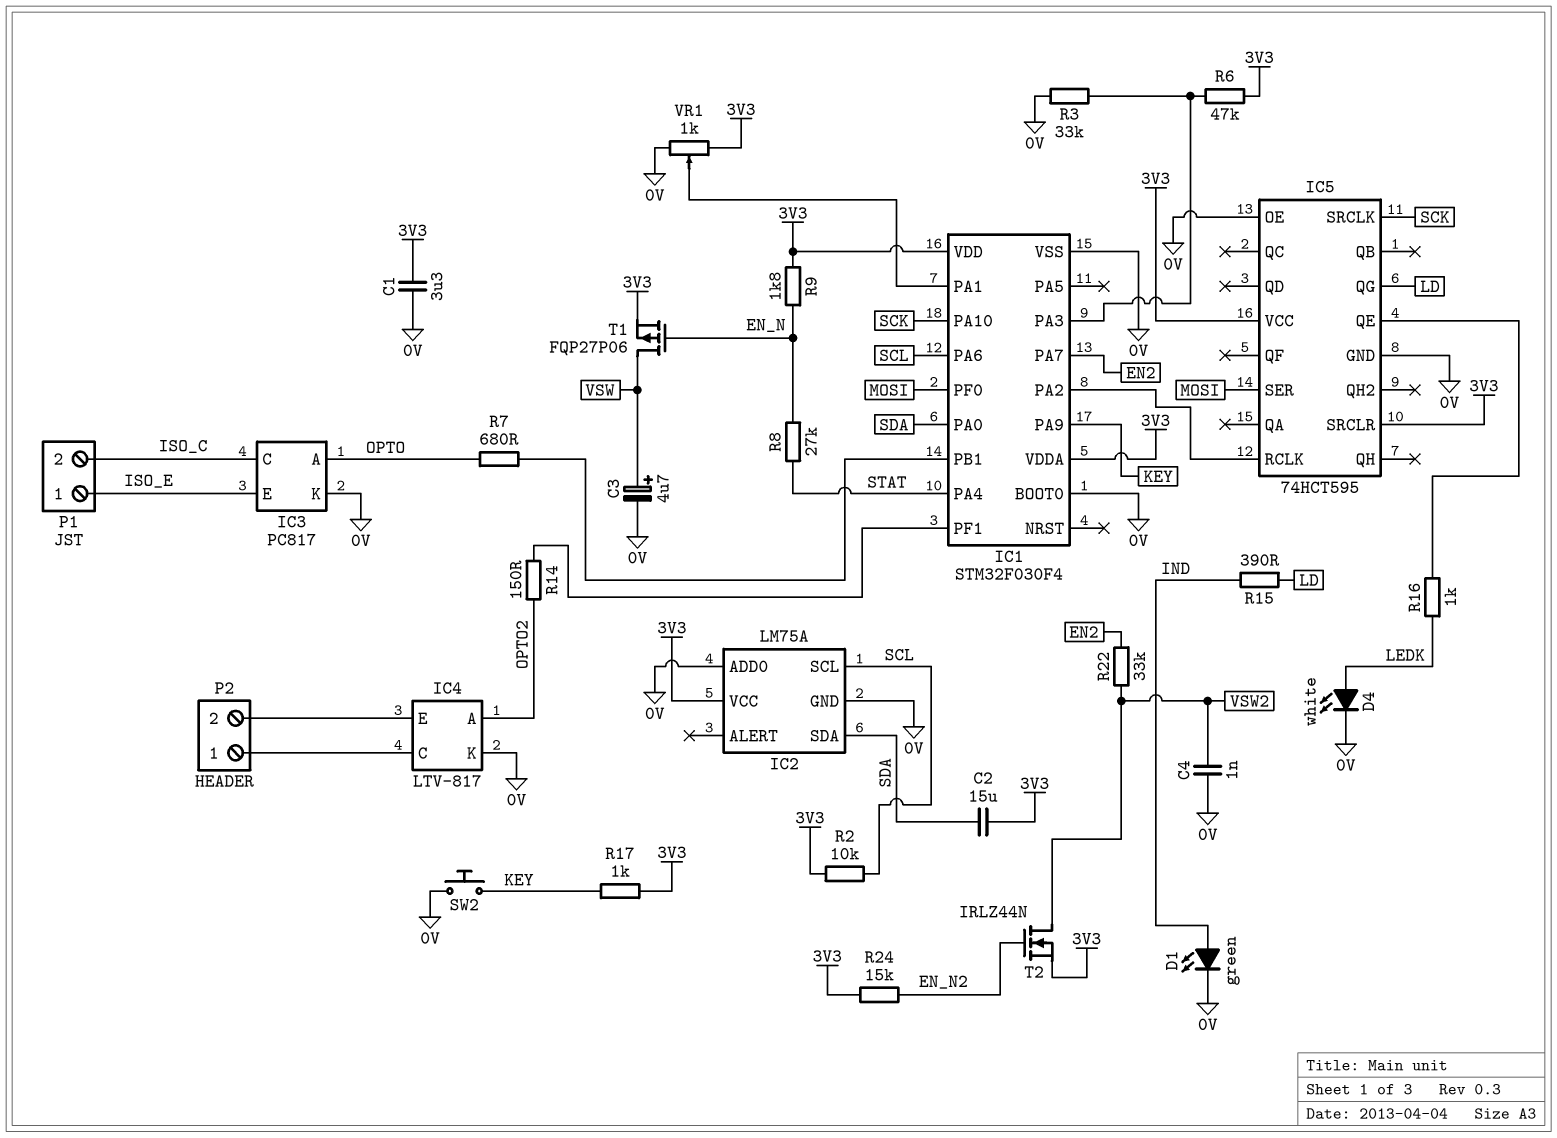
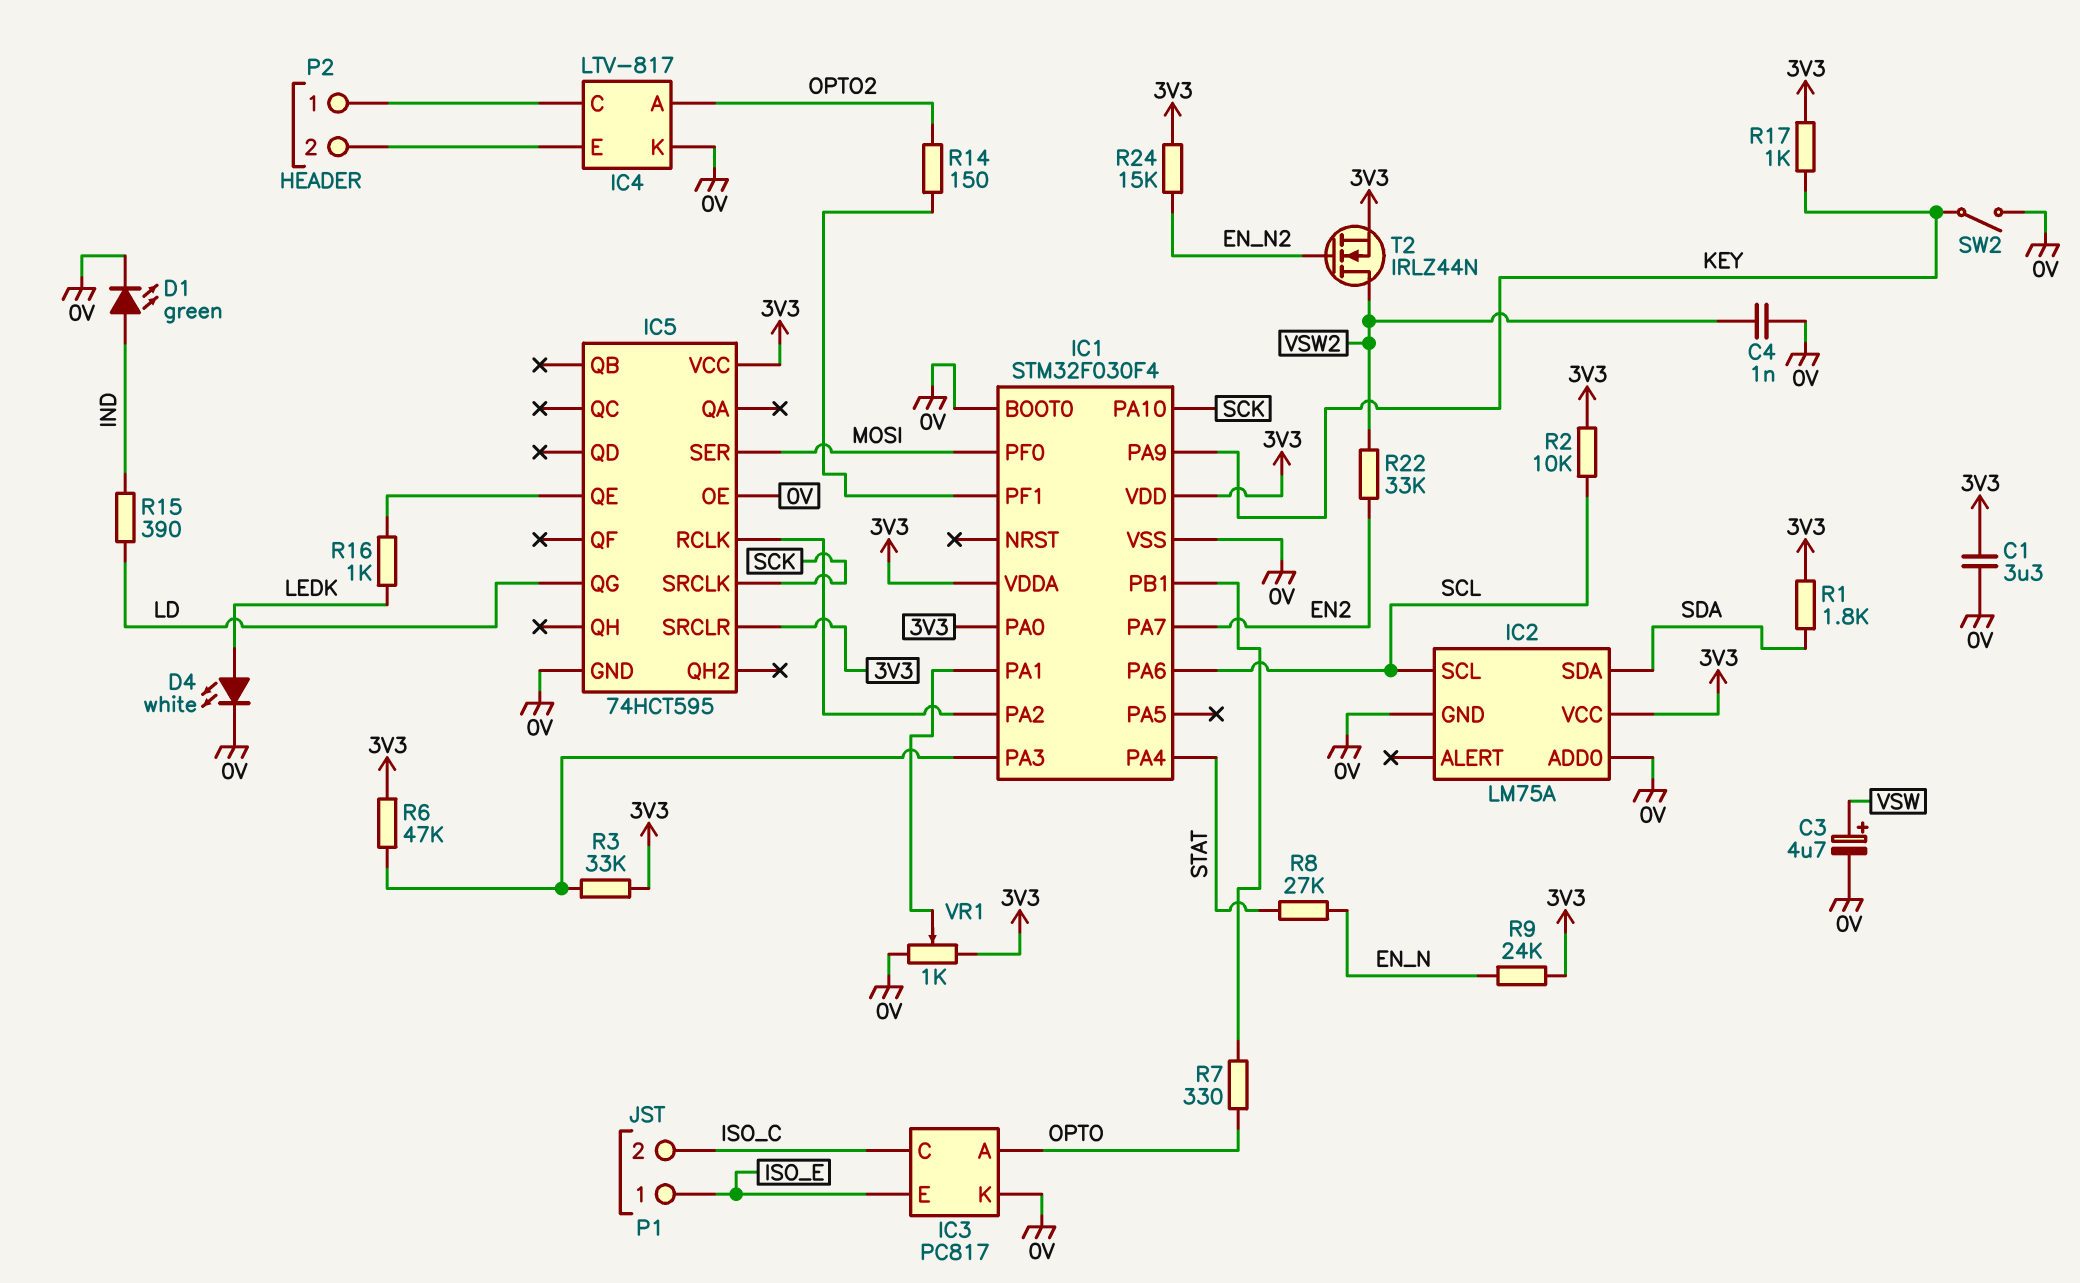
C2: 15uF (3V3, SDA) -> none
IC1 pin PA0: SDA -> 3V3
R1: none -> 1.8k (3V3, SDA)
R3: 33k (0V, IC1/PA3) -> 33k (3V3, IC1/PA3)
R7: 680 (IC1/PB1, OPTO) -> 330 (IC1/PB1, OPTO)
R9: 1.8k (3V3, EN_N) -> 24k (3V3, EN_N)
SW2: button (0V, KEY) -> switch (0V, KEY)
T1: PMOS FQP27P06 (G EN_N, D VSW, S 3V3) -> none

